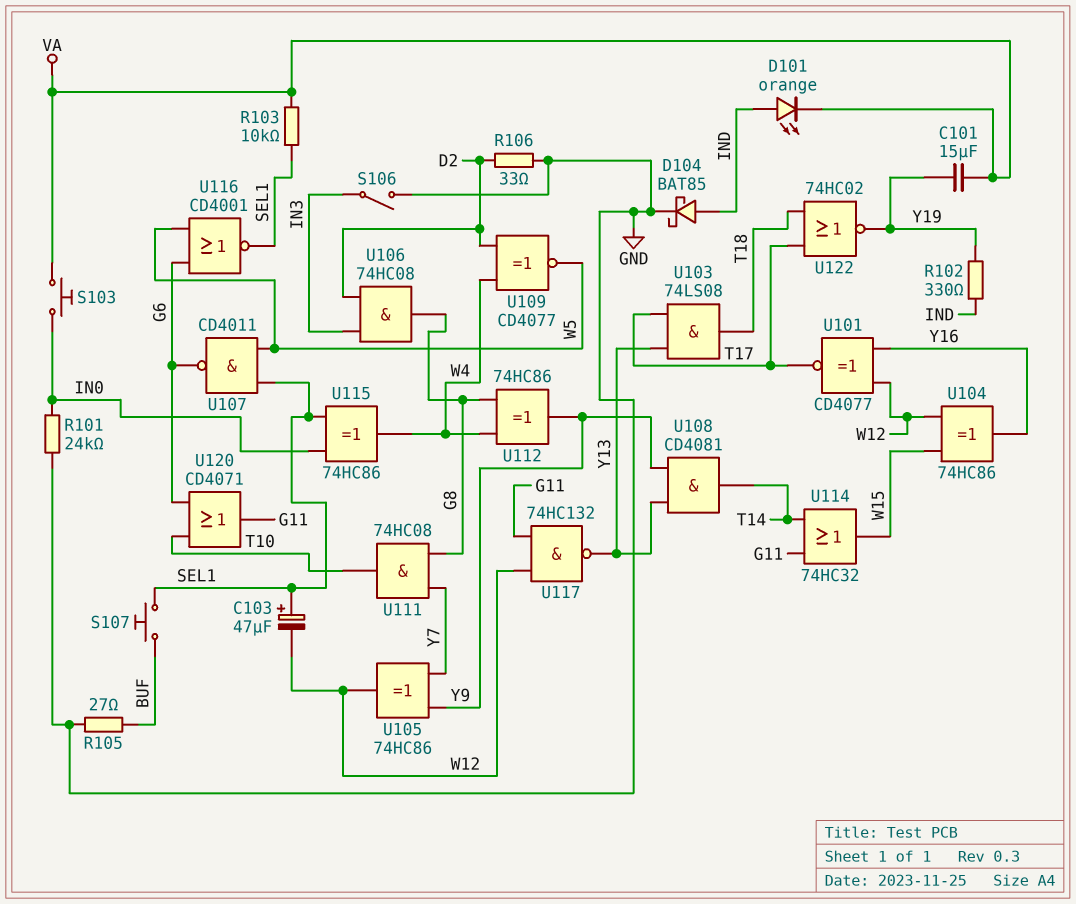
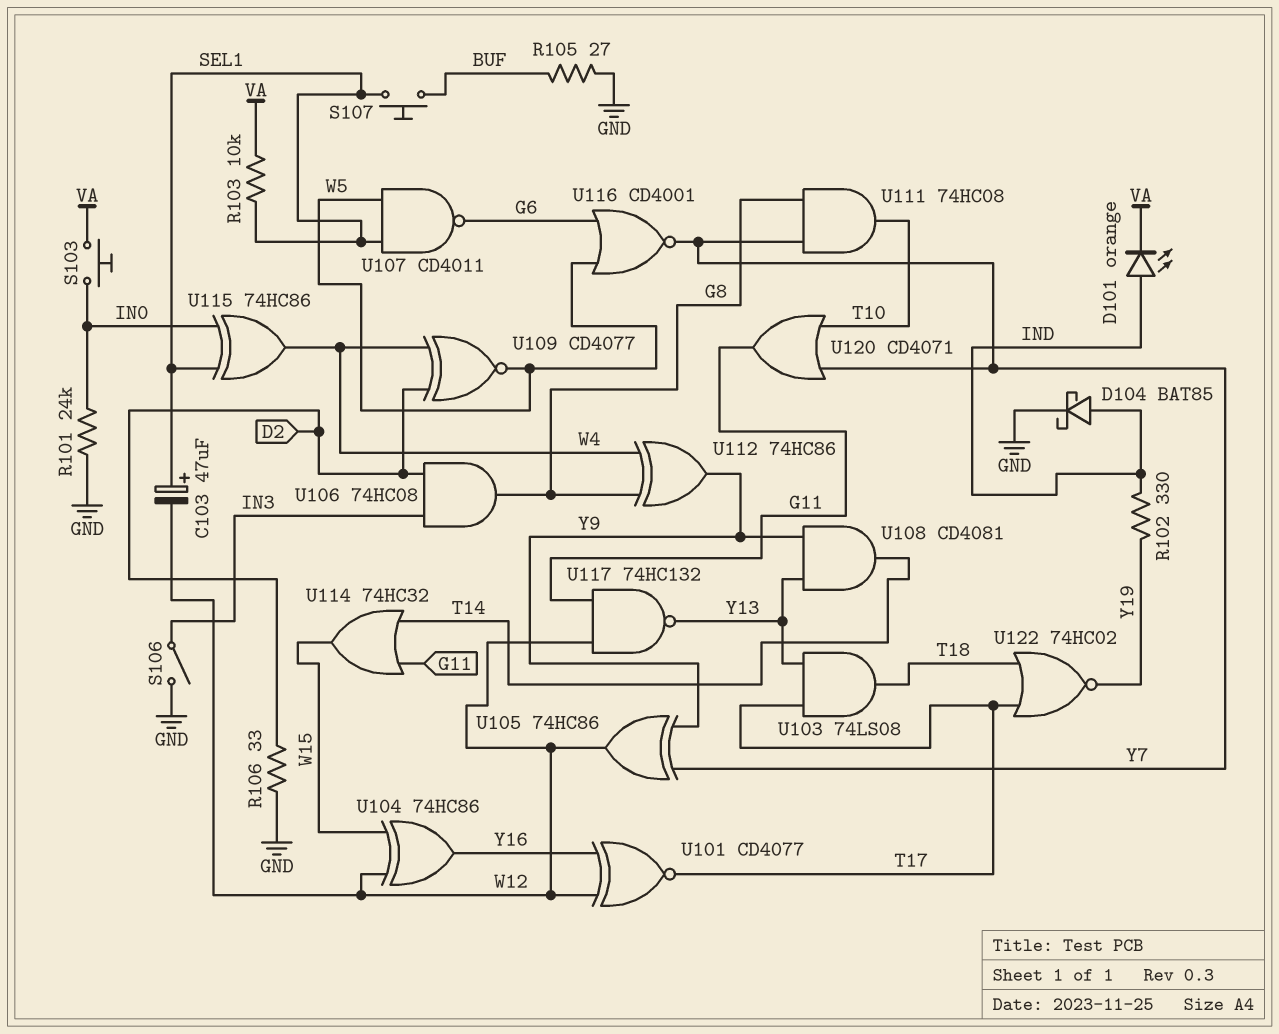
C101: 15uF (VA, Y19) -> none
U116: NOR CD4001 (in G6, in W5, out SEL1) -> NOR CD4001 (in G6, in W5, out Y7)
U120: OR CD4071 (in G6, in T10, out G11) -> OR CD4071 (in T10, in Y7, out G11)

